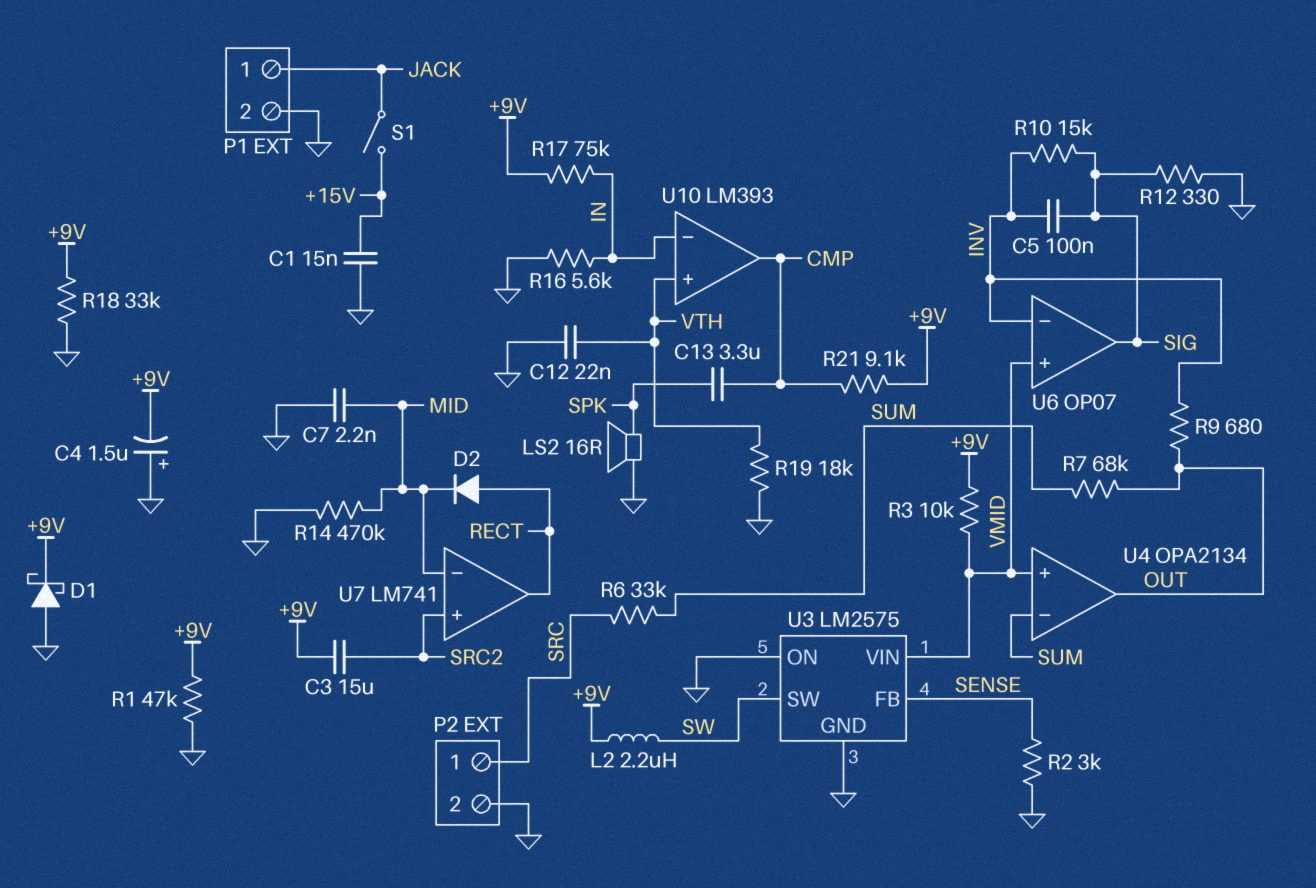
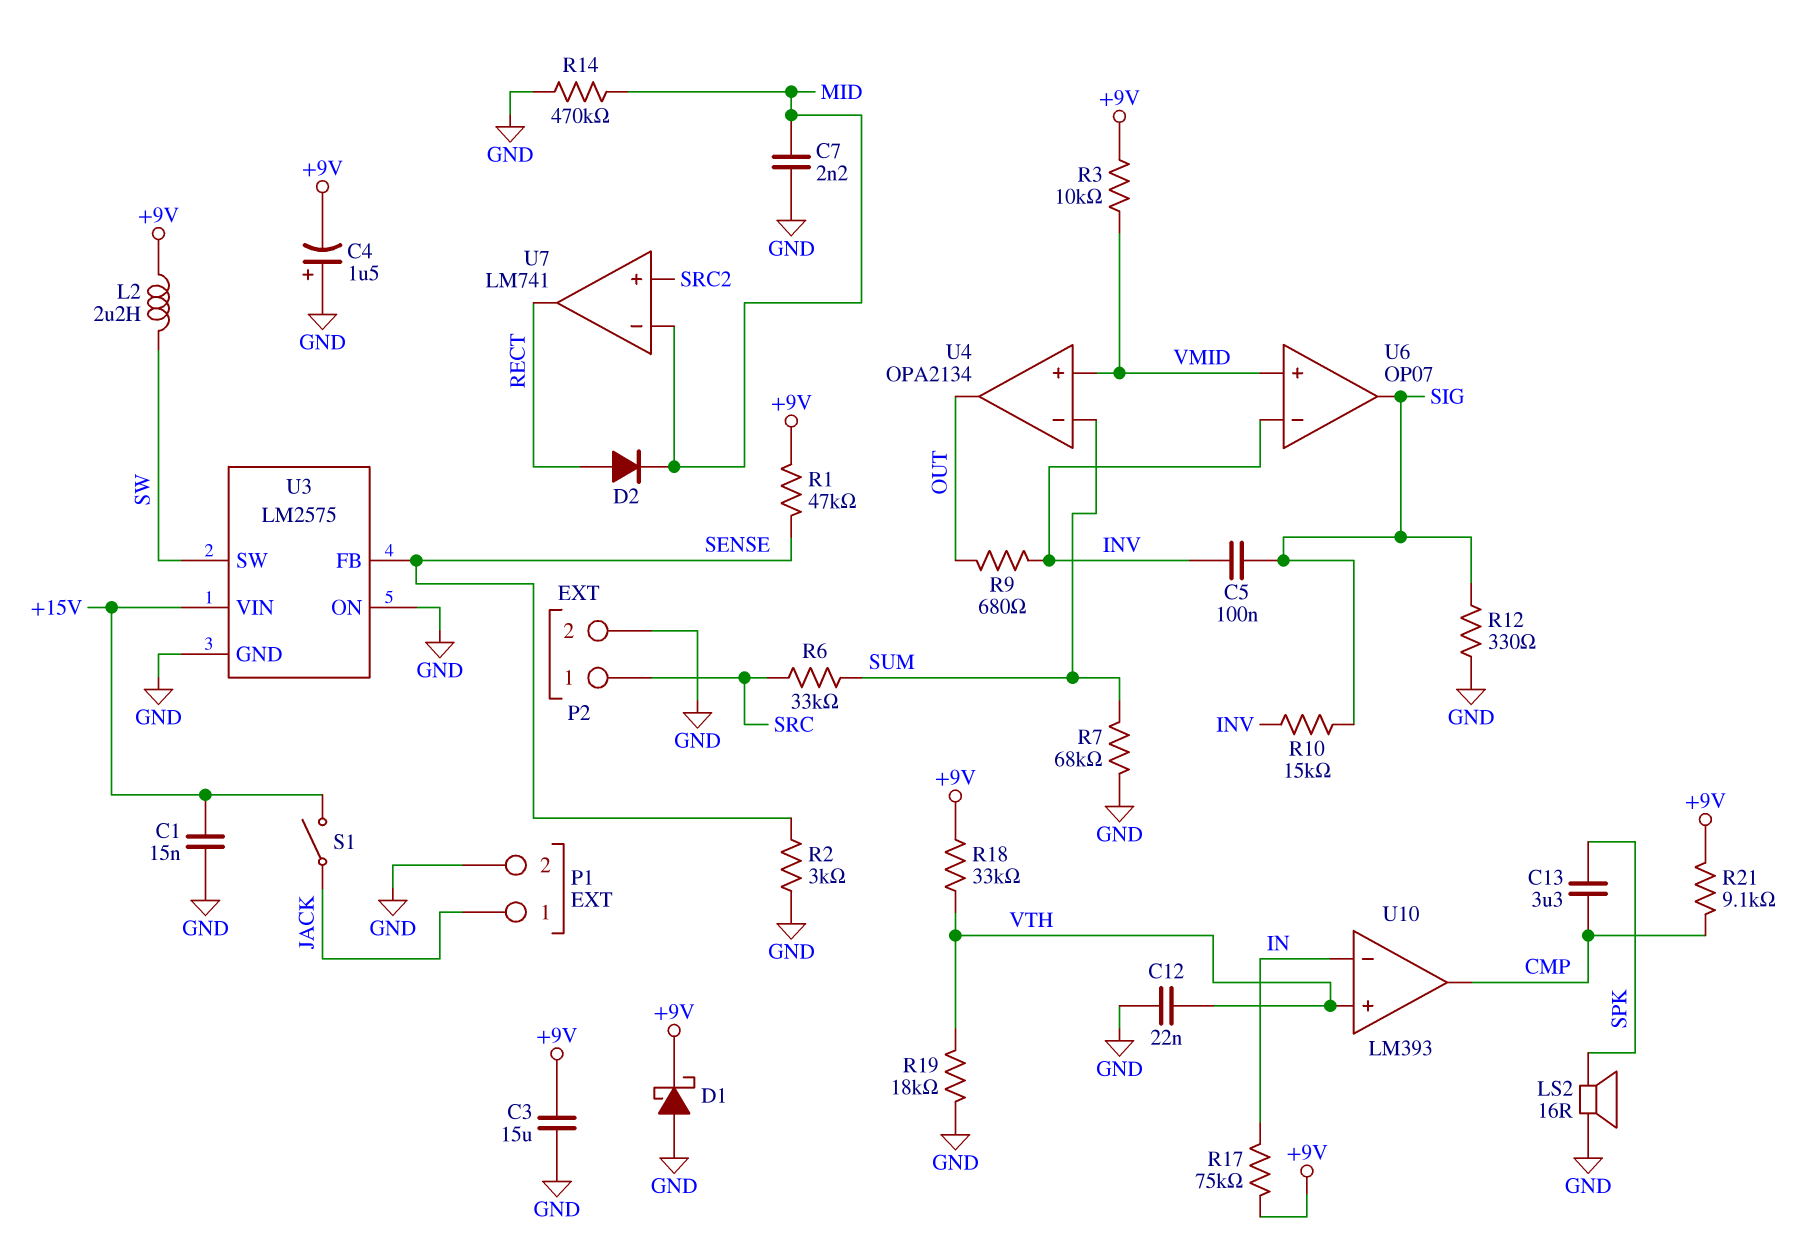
C3: 15uF (+9V, SRC2) -> 15uF (+9V, GND)
R1: 47k (+9V, GND) -> 47k (+9V, SENSE)
R7: 68k (OUT, SUM) -> 68k (GND, SUM)
R16: 5.6k (GND, IN) -> none
R18: 33k (+9V, GND) -> 33k (+9V, VTH)
U3 pin VIN: VMID -> +15V

